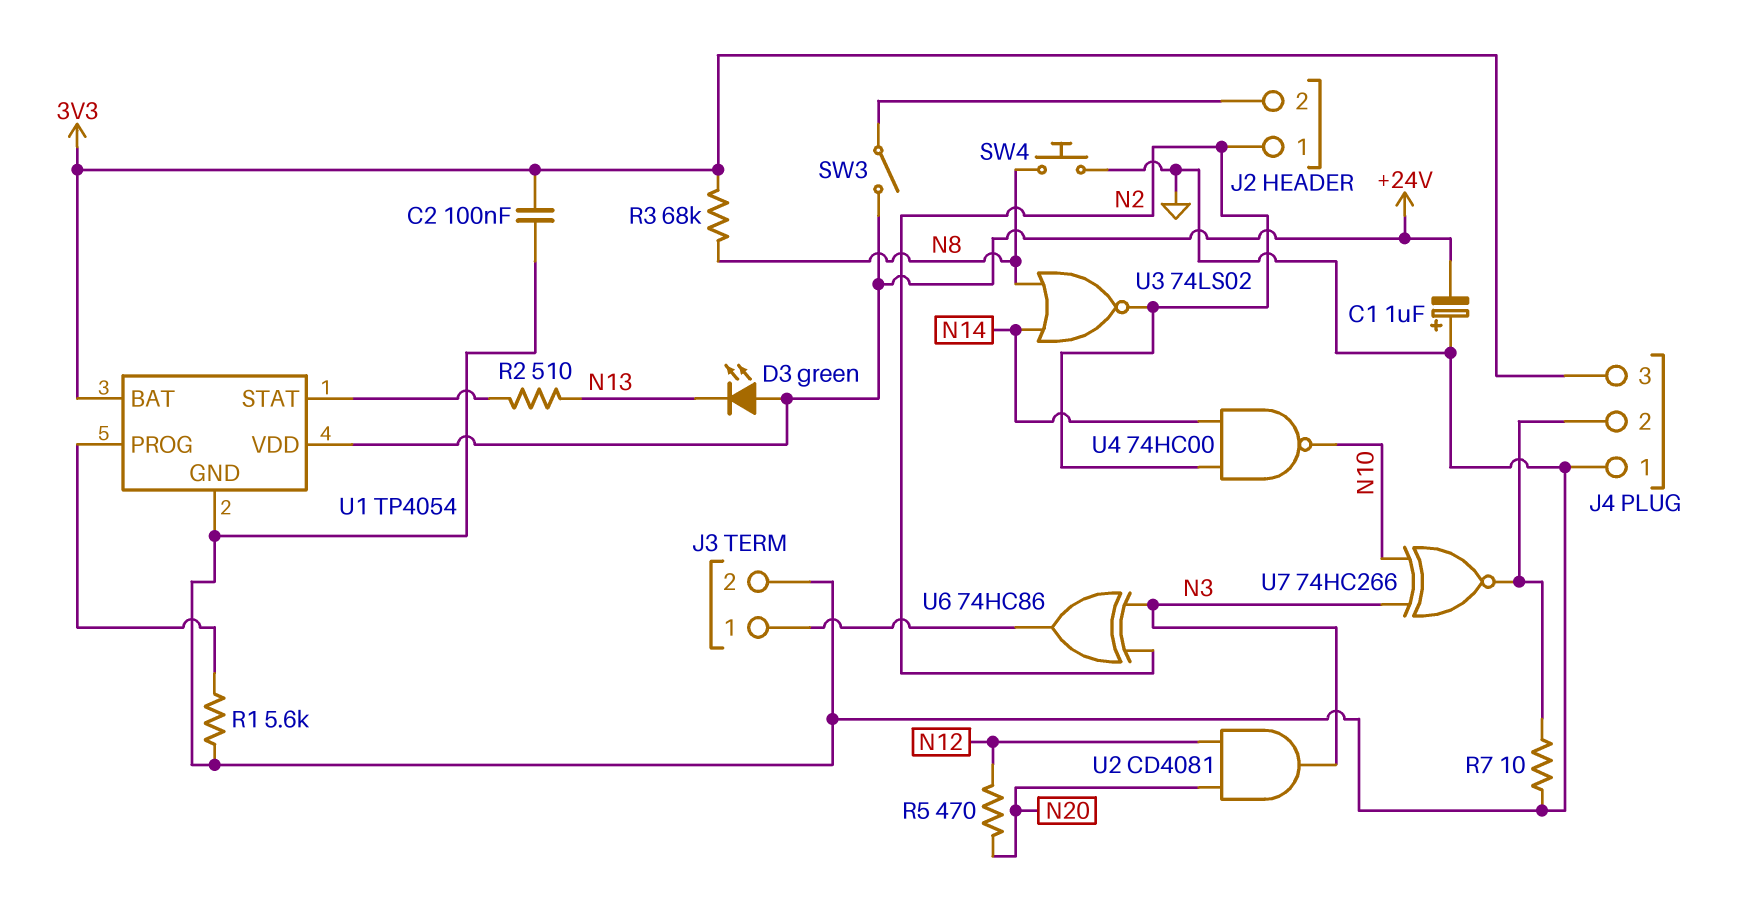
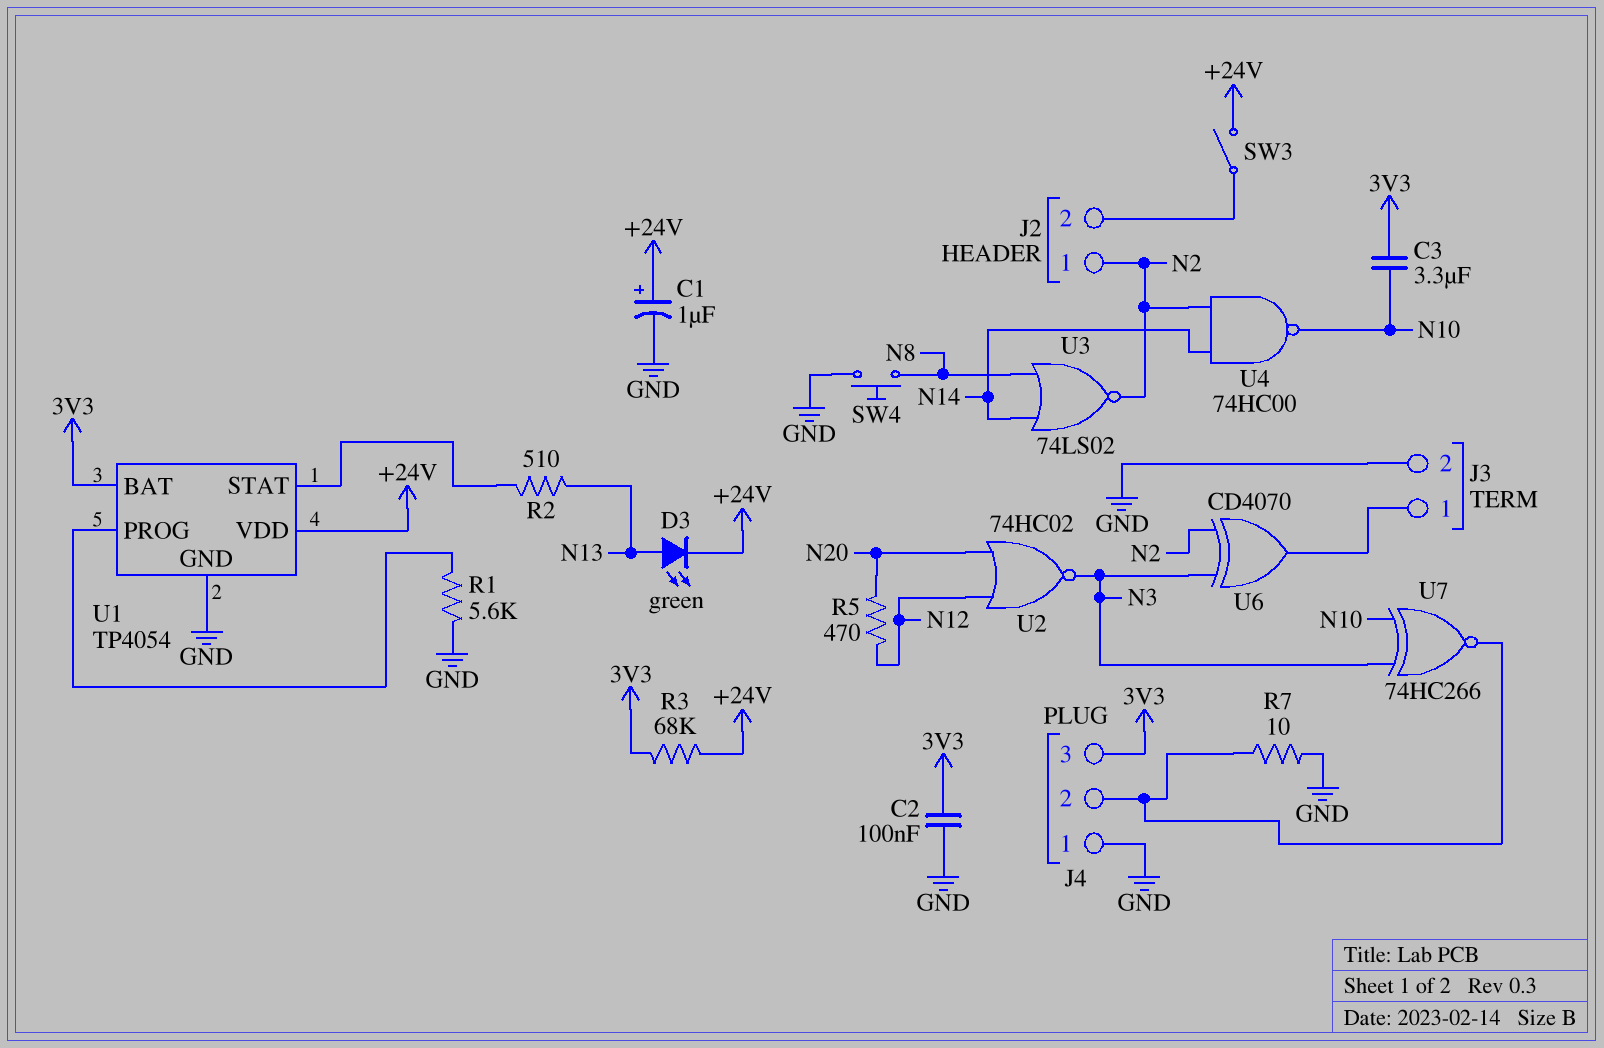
C1: 1uF (plus GND, minus +24V) -> 1uF (plus +24V, minus GND)
C3: none -> 3.3uF (3V3, N10)
D3: LED green (A +24V, K N13) -> LED green (A N13, K +24V)
R3: 68k (3V3, N8) -> 68k (+24V, 3V3)
U2: AND CD4081 (in N12, in N20, out N3) -> NOR 74HC02 (in N12, in N20, out N3)
U6: XOR 74HC86 (in N2, in N3, out J3/1) -> XOR CD4070 (in N2, in N3, out J3/1)

